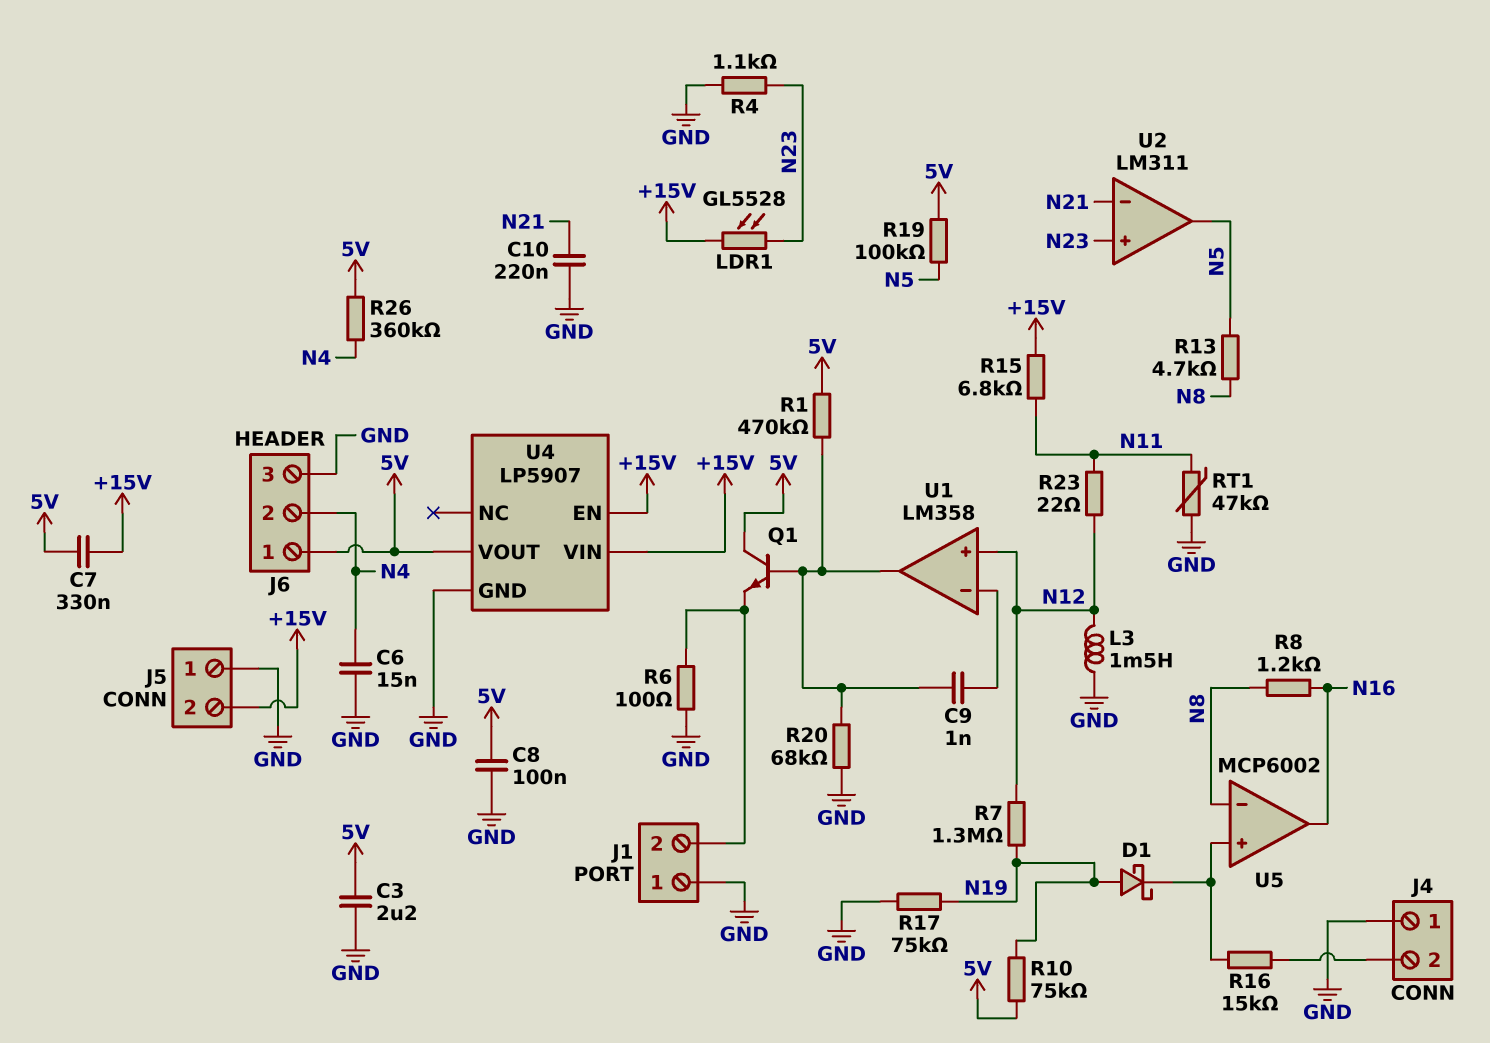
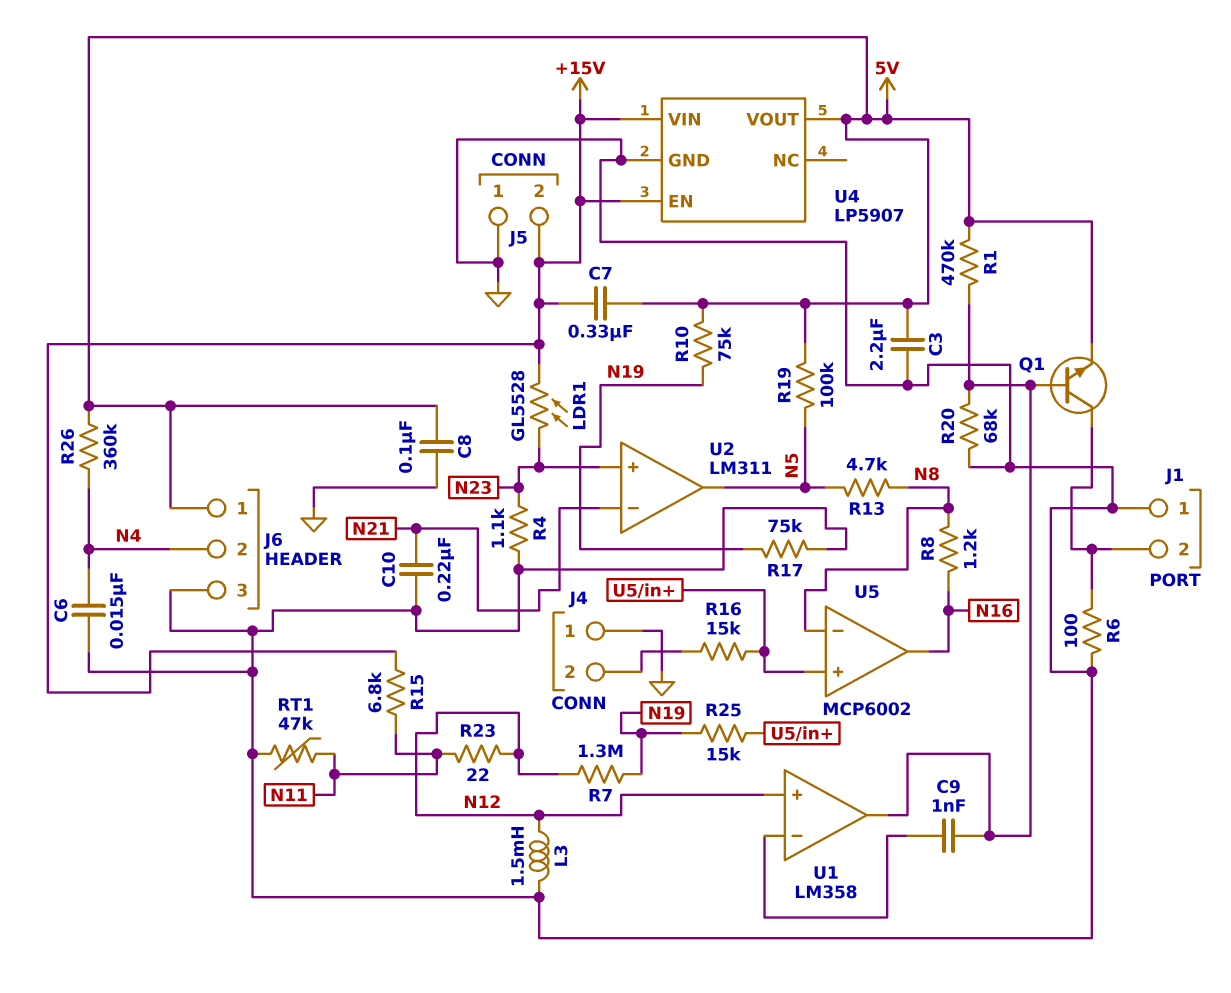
D1: schottky (A N19, K U5/in+) -> none
Q1: NPN (B U1/out, C 5V, E J1/2) -> NPN (B U1/out, C J1/2, E 5V)
R25: none -> 15k (N19, U5/in+)

